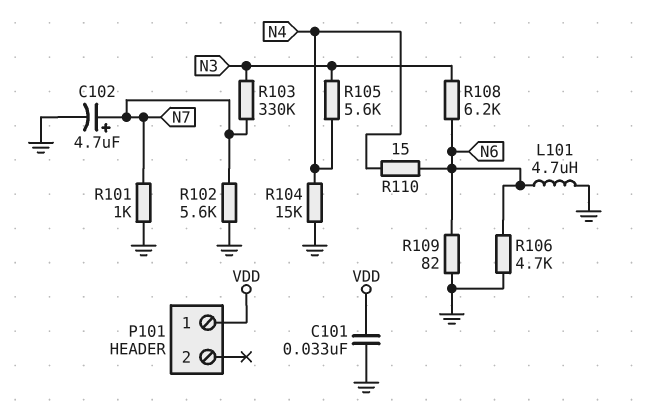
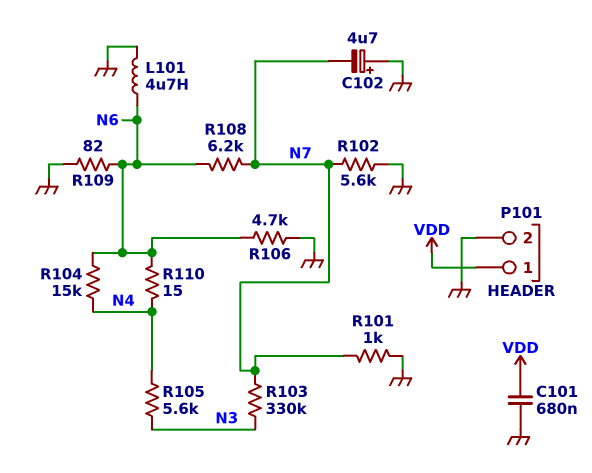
C101: 33nF (GND, VDD) -> 680nF (GND, VDD)
C102: 4.7uF (plus N7, minus GND) -> 4.7uF (plus GND, minus N7)
P101 pin 2: none -> GND
R104: 15k (GND, N4) -> 15k (N4, N6)
R108: 6.2k (N3, N6) -> 6.2k (N6, N7)

